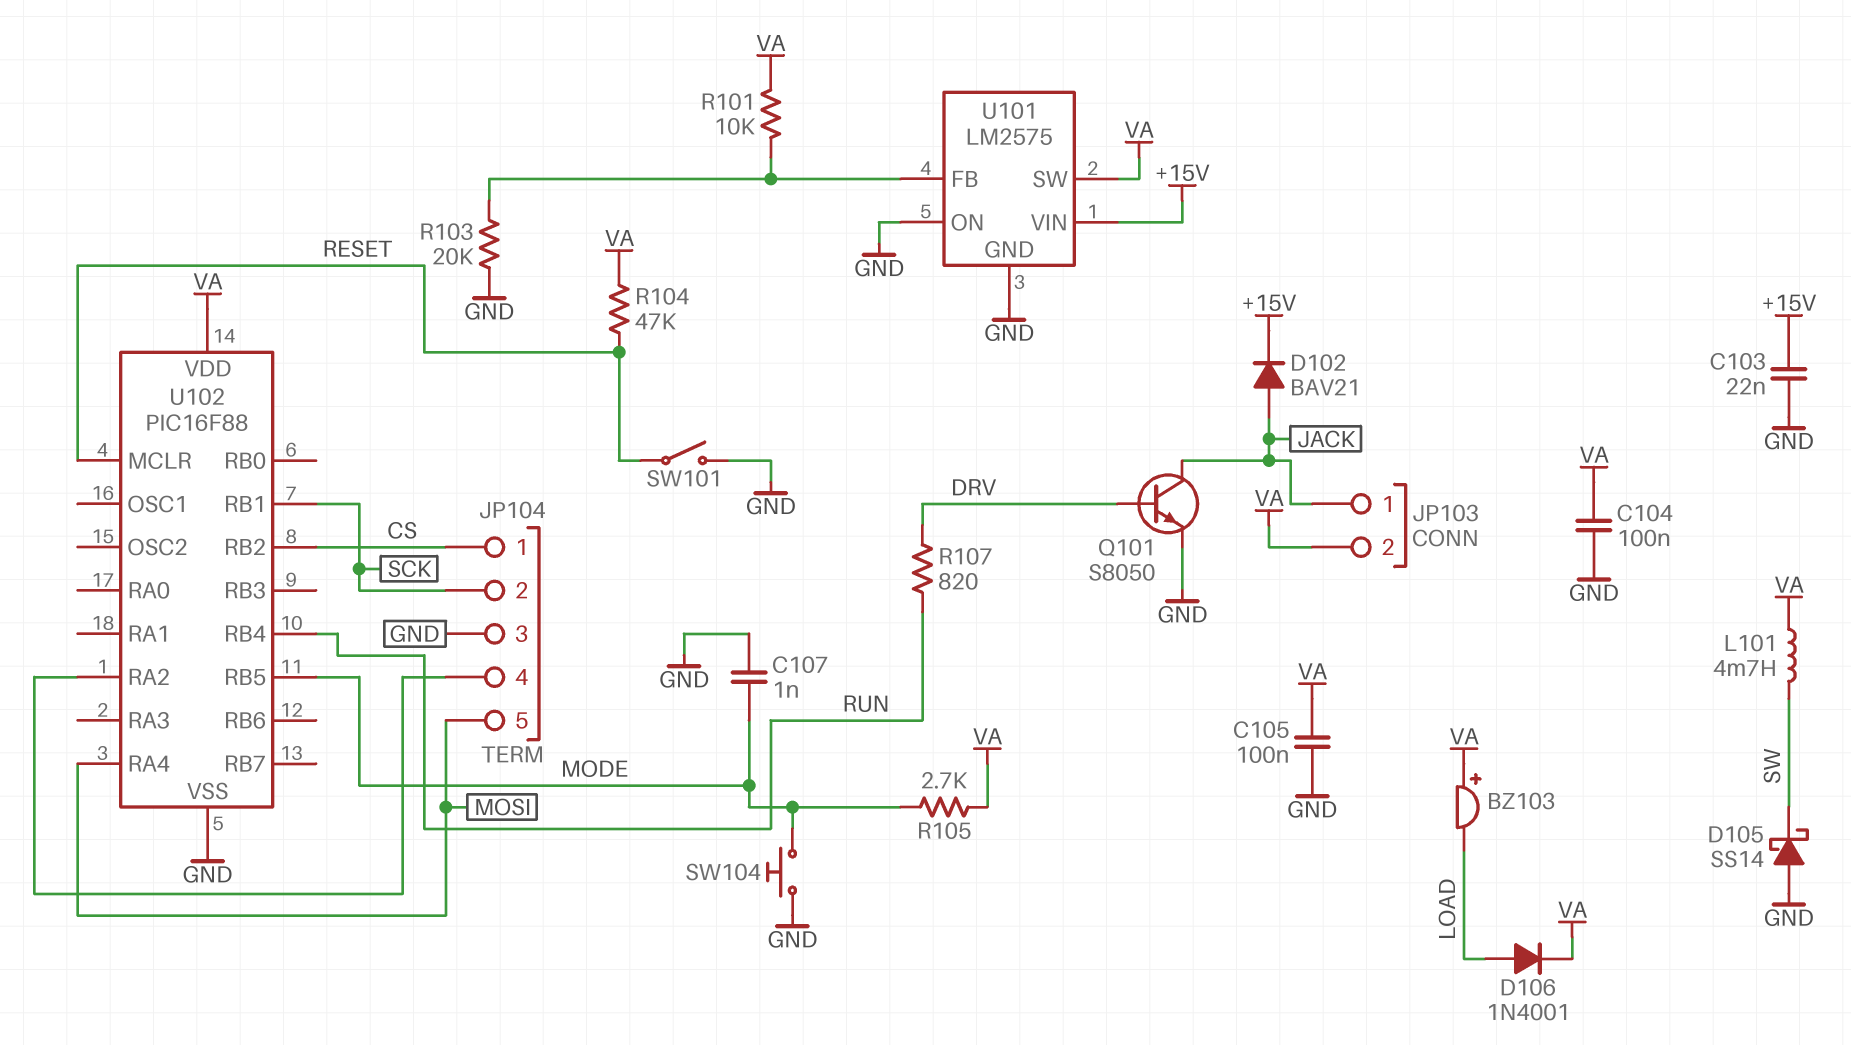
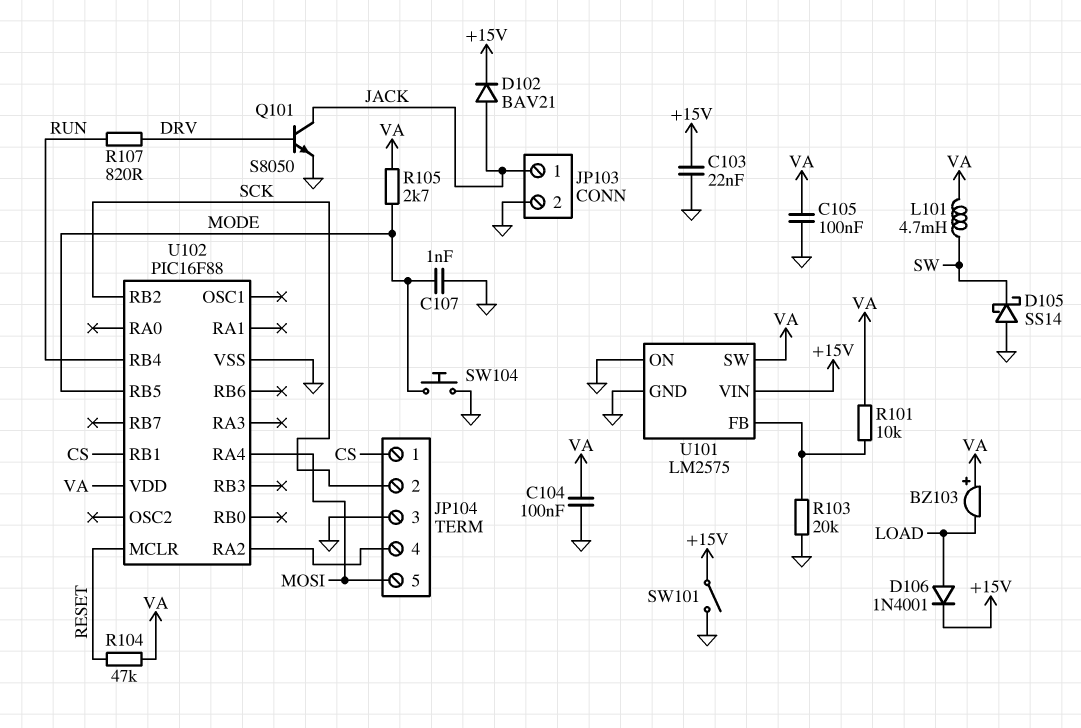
D106: diode 1N4001 (A LOAD, K VA) -> diode 1N4001 (A LOAD, K +15V)
JP103 pin 2: VA -> GND
SW101: switch (GND, RESET) -> switch (+15V, GND)
U102 pin RB1: SCK -> CS
U102 pin RB2: CS -> SCK

